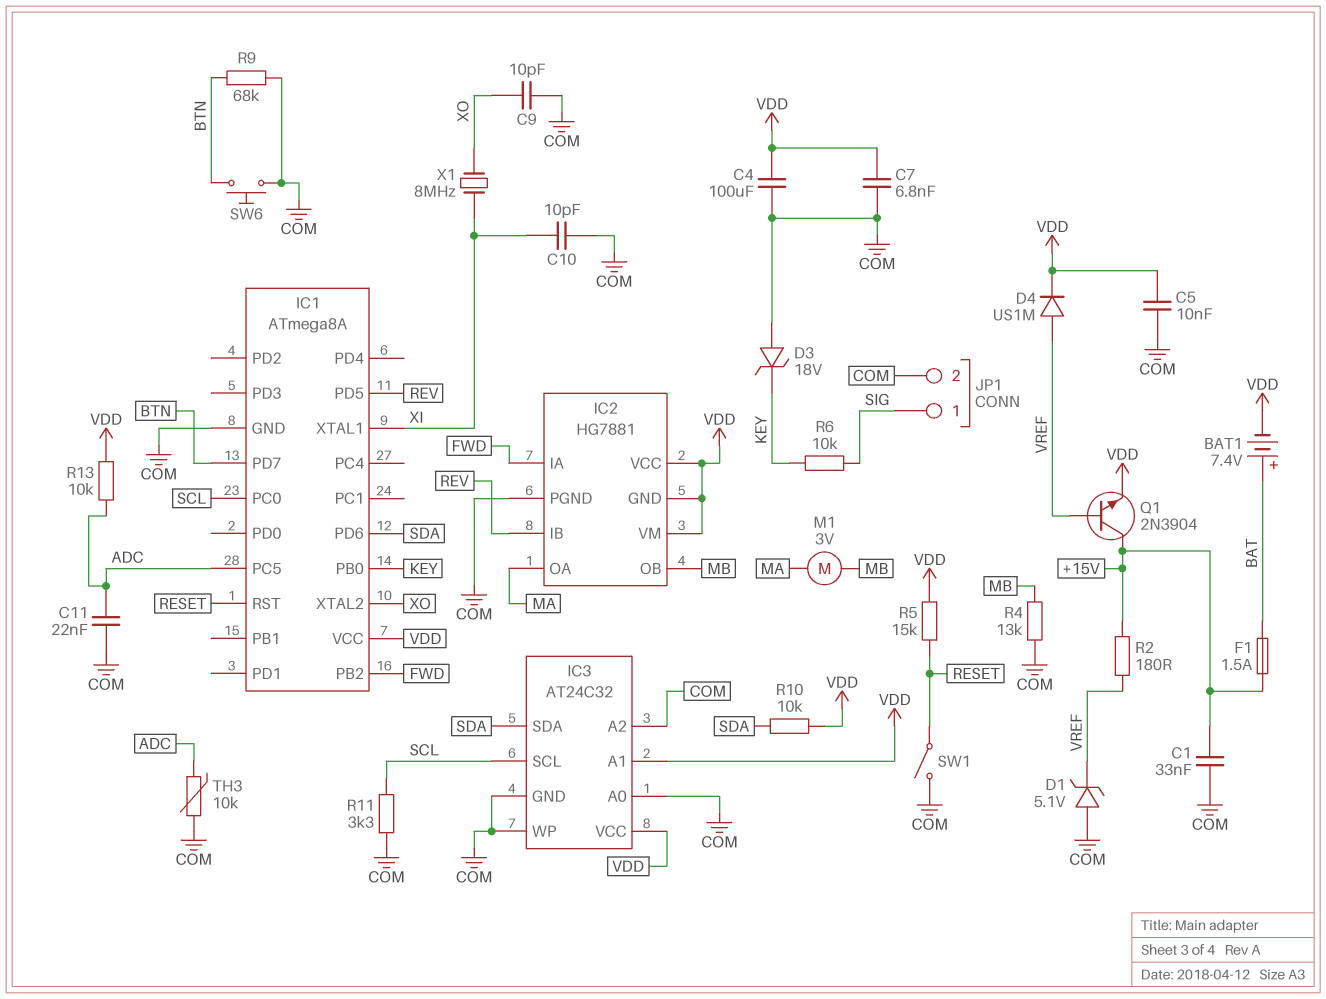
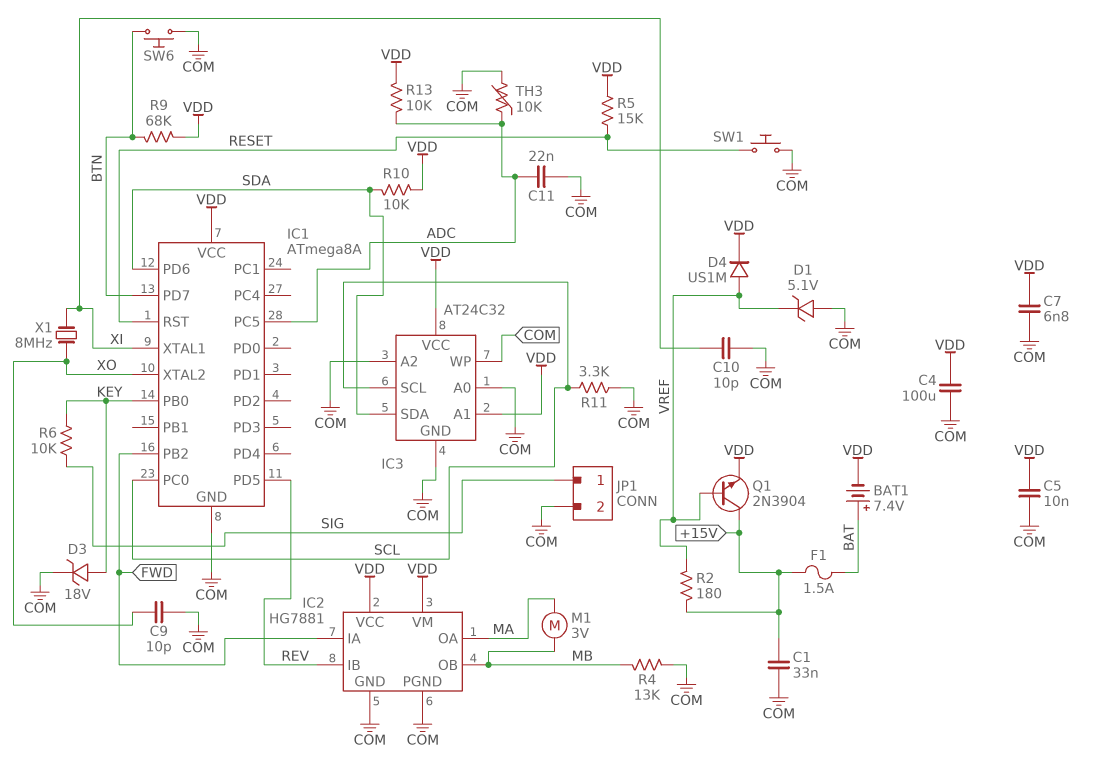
D3: zener 18V (A COM, K KEY) -> zener 18V (A KEY, K COM)
IC2 pin GND: VDD -> COM
R9: 68k (BTN, COM) -> 68k (BTN, VDD)
SW1: switch (COM, RESET) -> button (COM, RESET)

